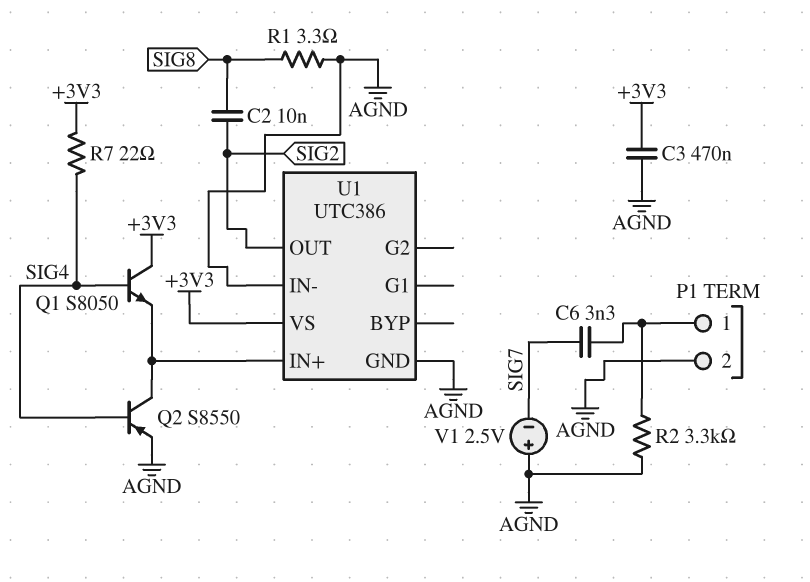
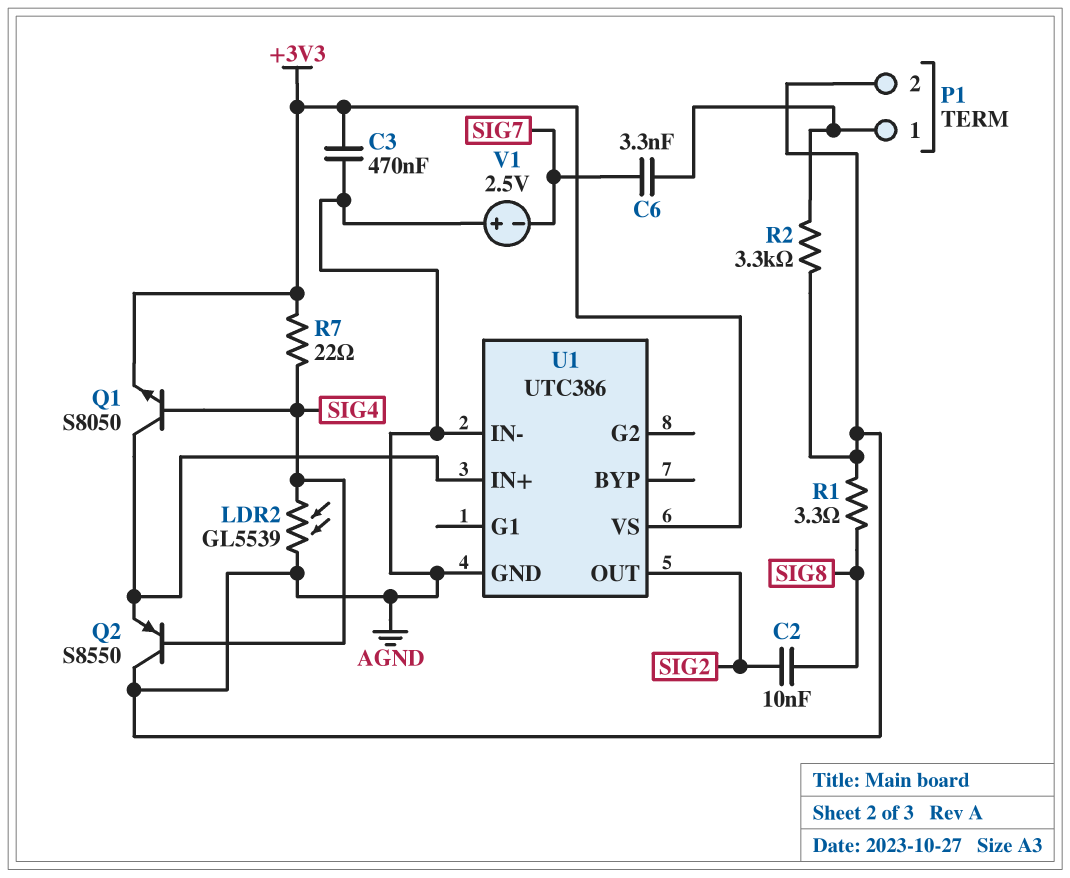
LDR2: none -> GL5539 (AGND, SIG4)
Q1: NPN S8050 (B SIG4, C +3V3, E U1/IN+) -> NPN S8050 (B SIG4, C U1/IN+, E +3V3)
Q2: PNP S8550 (B SIG4, C U1/IN+, E AGND) -> PNP S8550 (B SIG4, C AGND, E U1/IN+)

